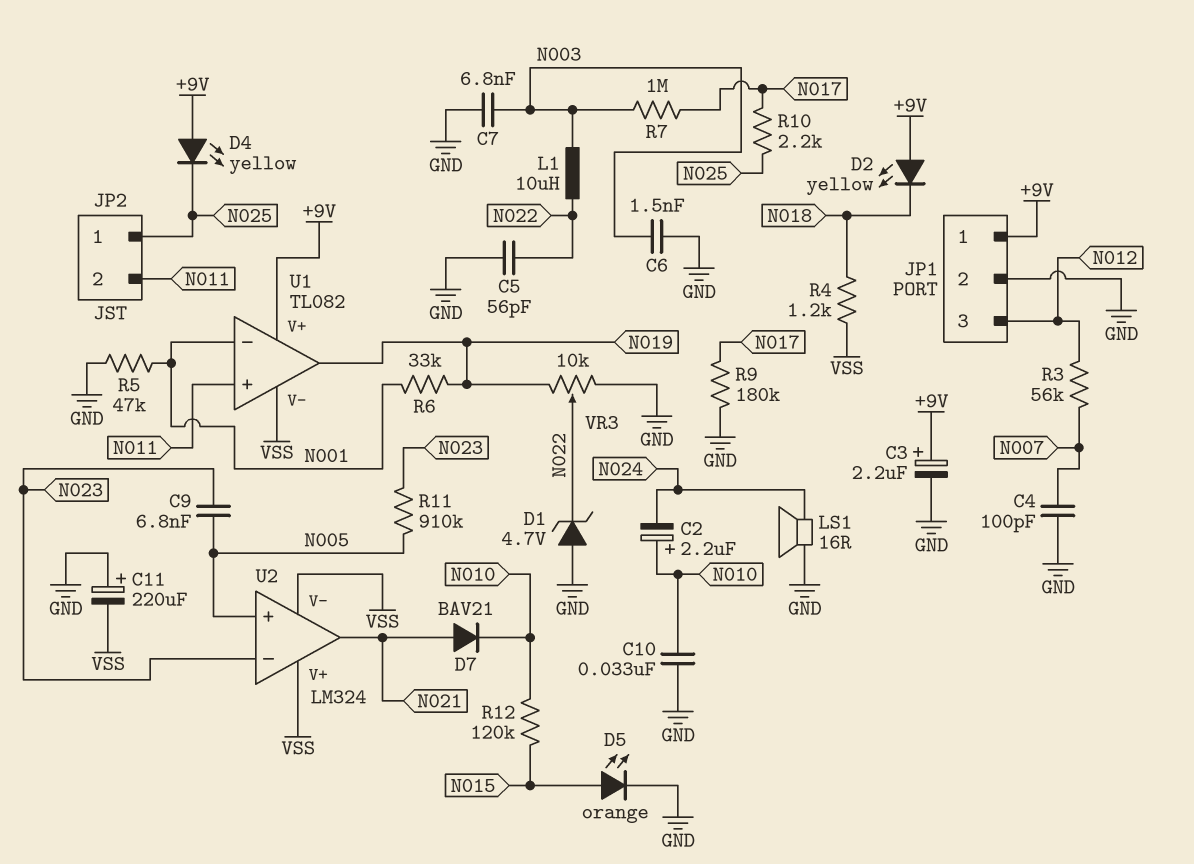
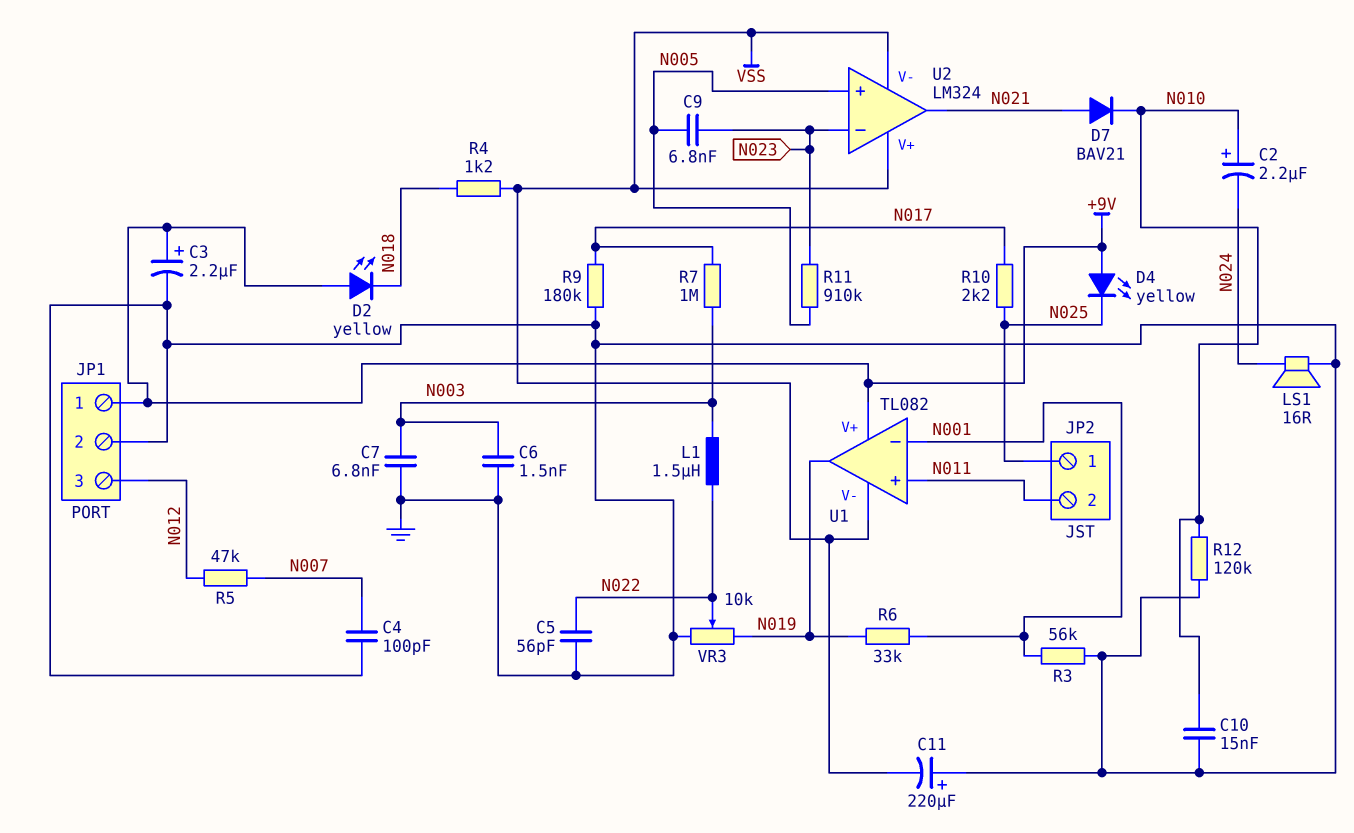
C10: 33nF (GND, N010) -> 15nF (GND, N010)
D1: zener 4.7V (A GND, K N022) -> none
D5: LED orange (A N015, K GND) -> none
L1: 10uH (N003, N022) -> 1.5uH (N003, N022)
R3: 56k (N007, N012) -> 56k (GND, N001)
R5: 47k (GND, N001) -> 47k (N007, N012)
R12: 120k (N010, N015) -> 120k (GND, N010)

